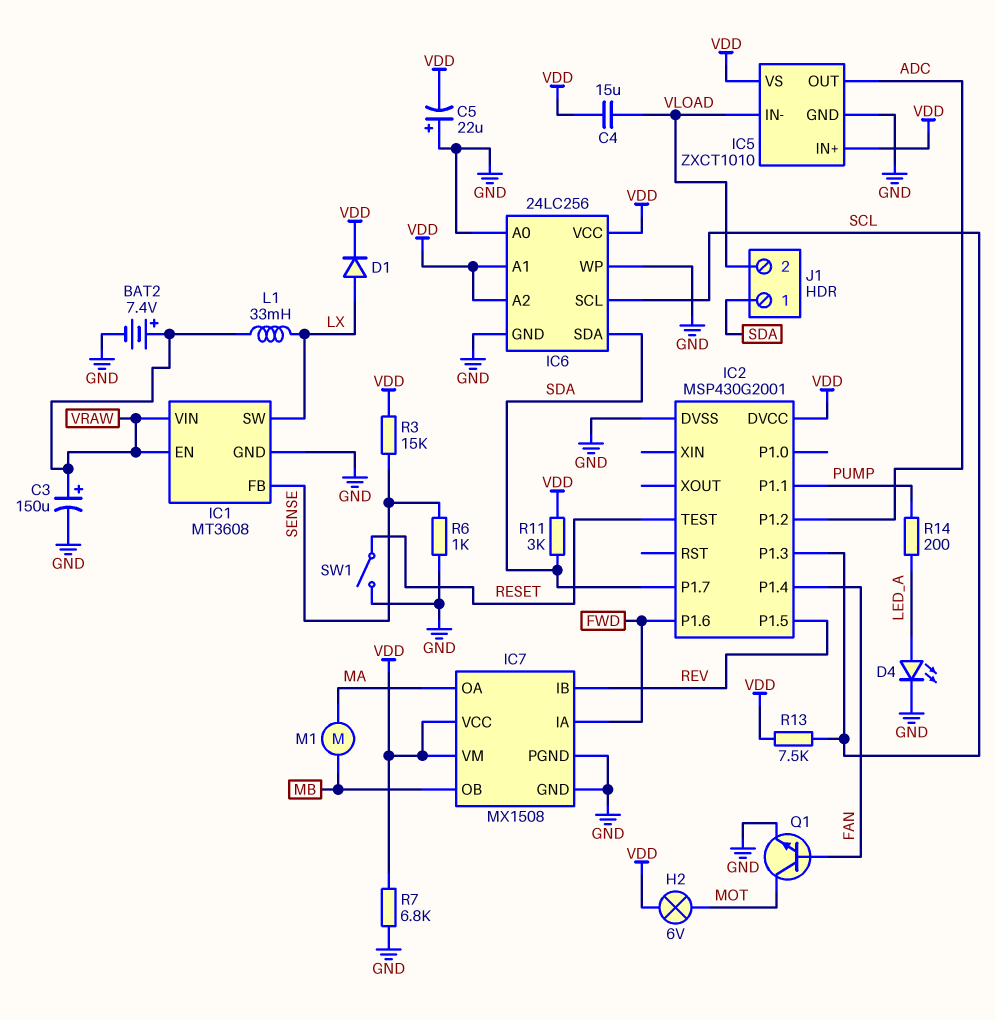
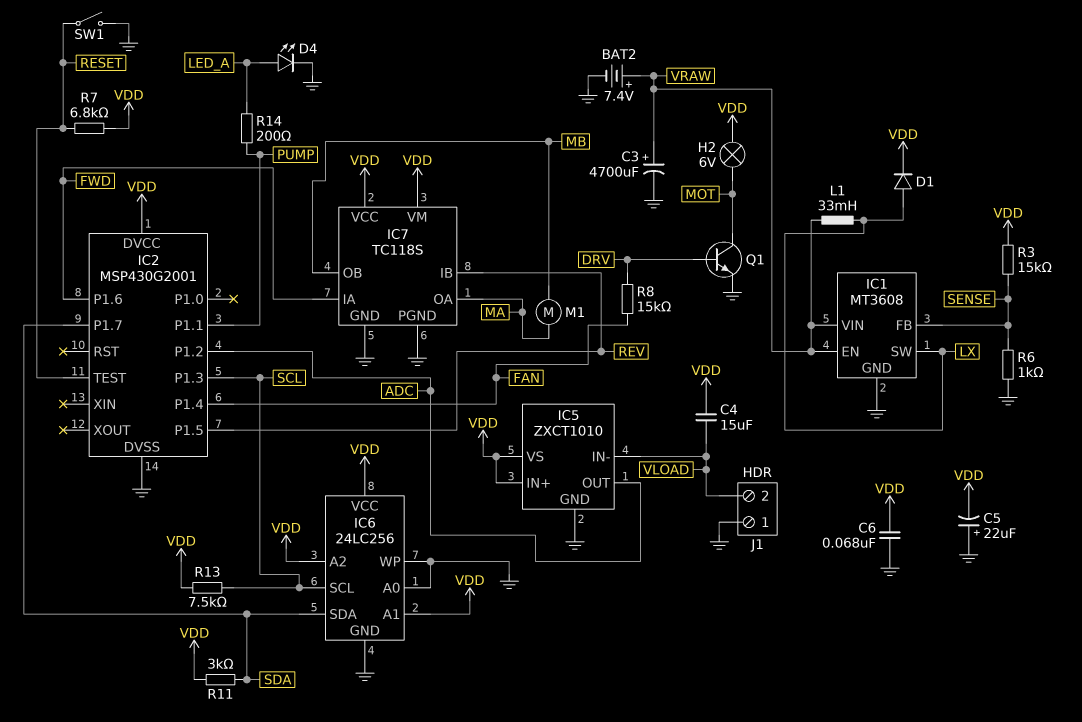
C3: 150uF (plus VRAW, minus GND) -> 4700uF (plus VRAW, minus GND)
C6: none -> 68nF (GND, VDD)
IC7: MX1508 -> TC118S
J1 pin 1: SDA -> GND
Q1: NPN (B FAN, C MOT, E GND) -> NPN (B DRV, C MOT, E GND)
R7: 6.8k (GND, VDD) -> 6.8k (RESET, VDD)
R8: none -> 15k (DRV, FAN)

